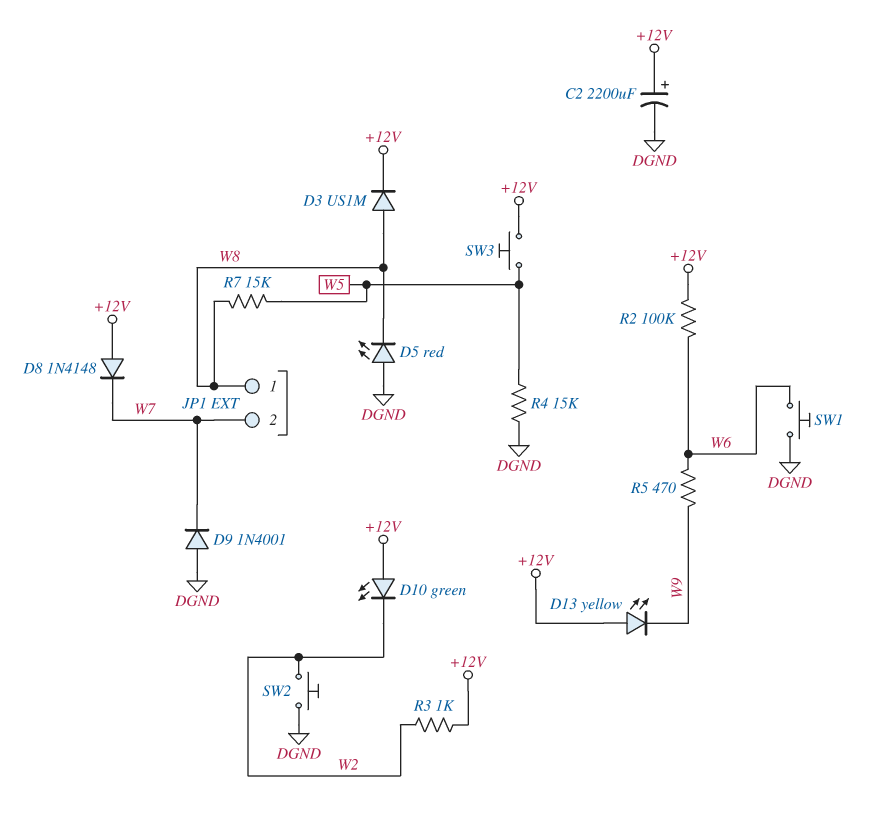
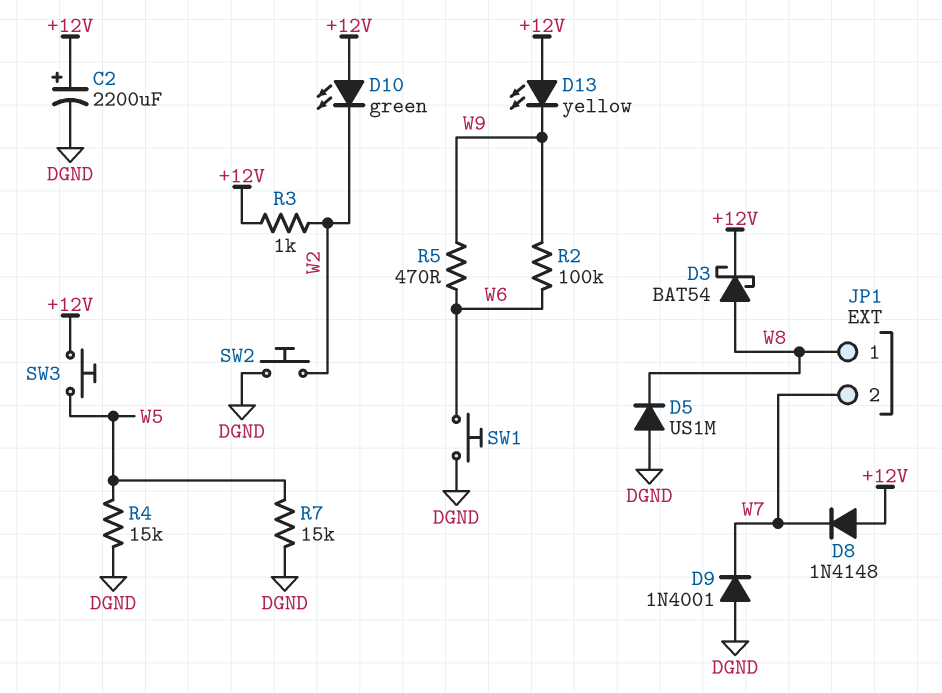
D3: diode US1M (A W8, K +12V) -> schottky BAT54 (A W8, K +12V)
D5: LED red (A DGND, K W8) -> diode US1M (A DGND, K W8)
R2: 100k (+12V, W6) -> 100k (W6, W9)
R7: 15k (W5, W8) -> 15k (DGND, W5)

